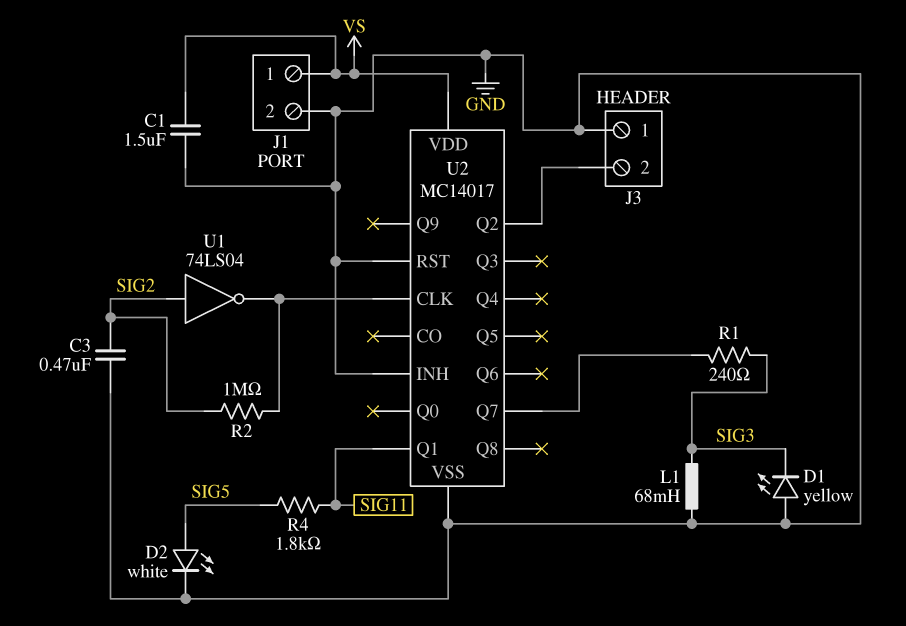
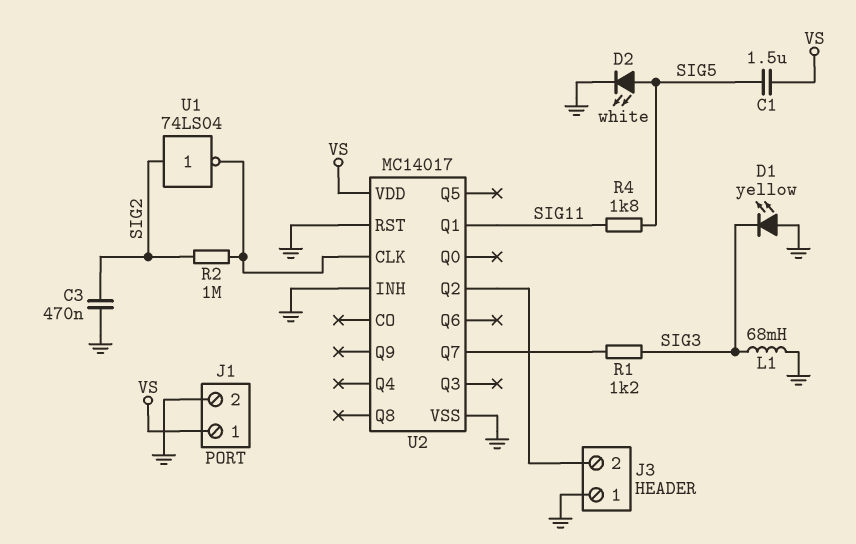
C1: 1.5uF (GND, VS) -> 1.5uF (SIG5, VS)
R1: 240 (SIG3, U2/Q7) -> 1.2k (SIG3, U2/Q7)

